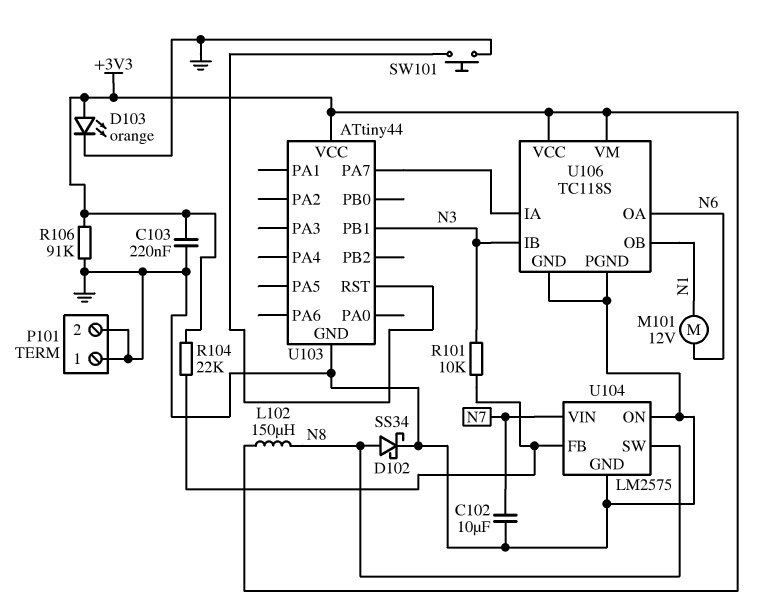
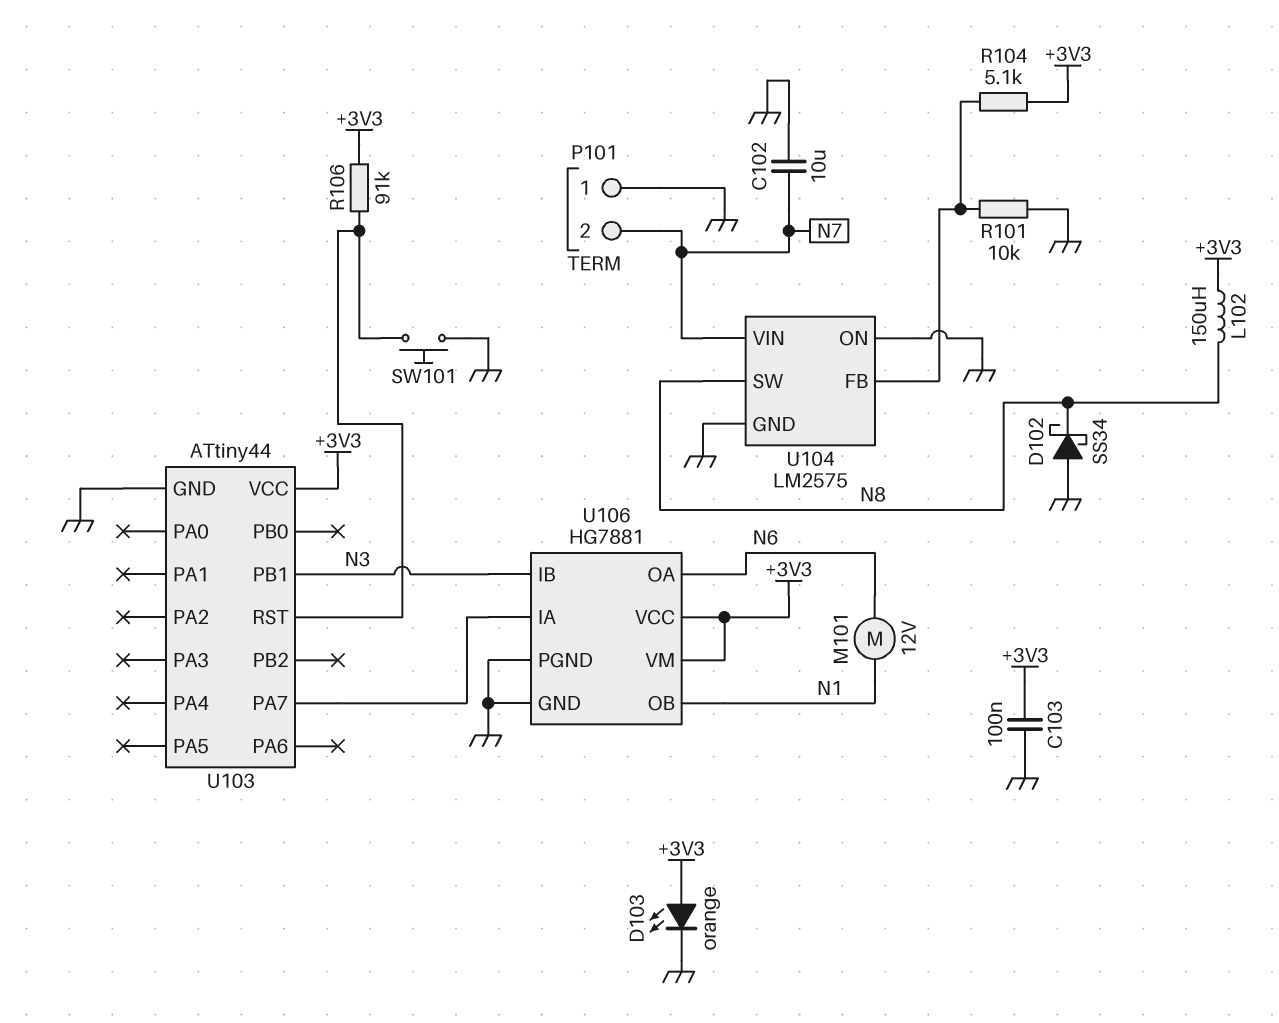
C103: 220nF (+3V3, GND) -> 100nF (+3V3, GND)
D102: schottky SS34 (A N8, K GND) -> schottky SS34 (A GND, K N8)
P101 pin 2: GND -> N7
R101: 10k (N3, U104/FB) -> 10k (GND, U104/FB)
R104: 22k (+3V3, U104/FB) -> 5.1k (+3V3, U104/FB)
R106: 91k (+3V3, GND) -> 91k (+3V3, U103/RST)
U106: TC118S -> HG7881

